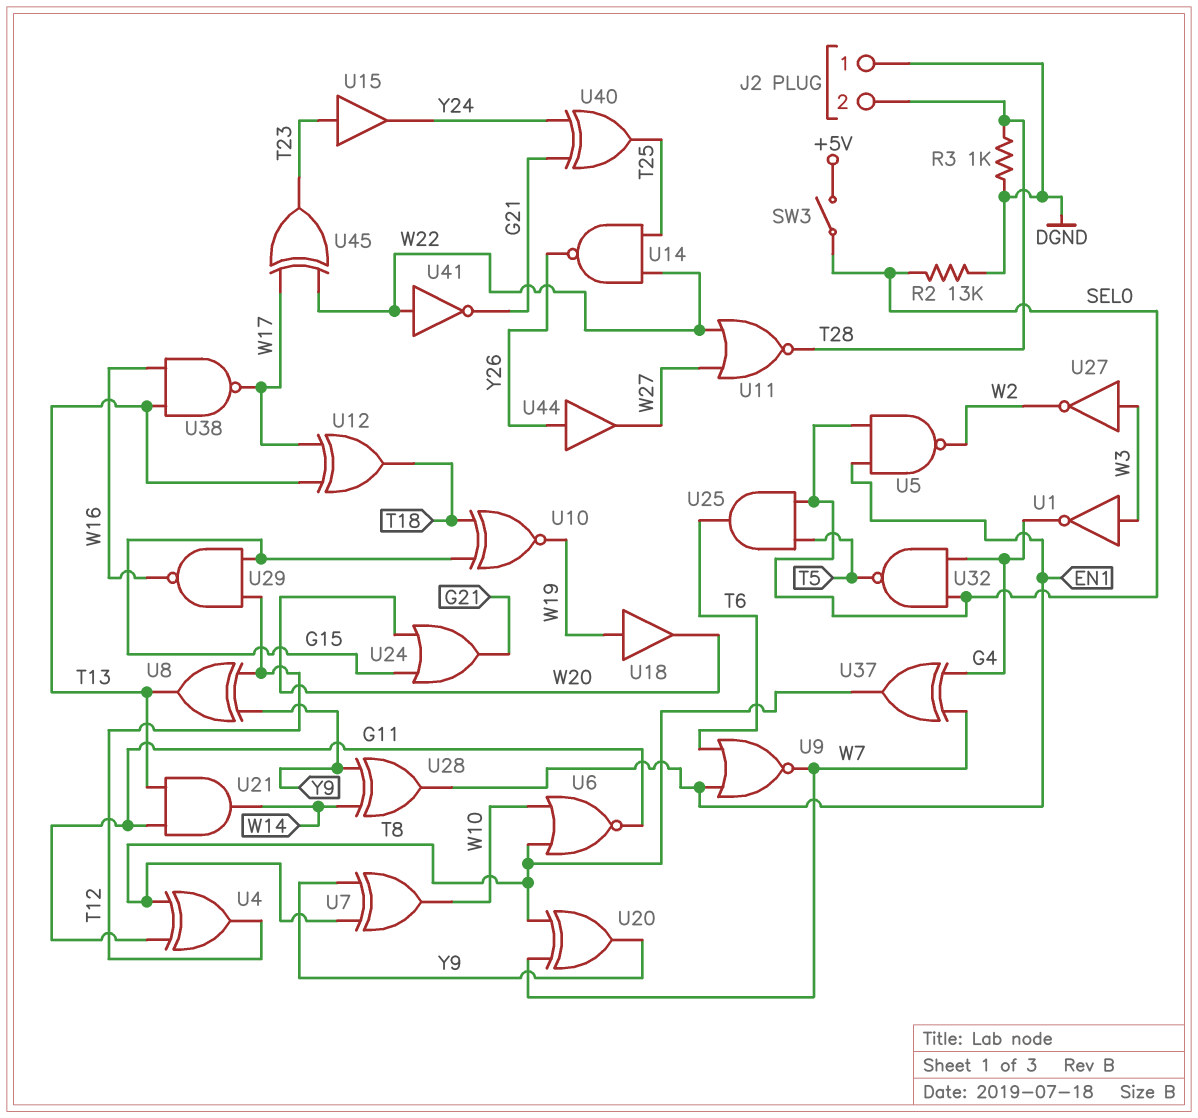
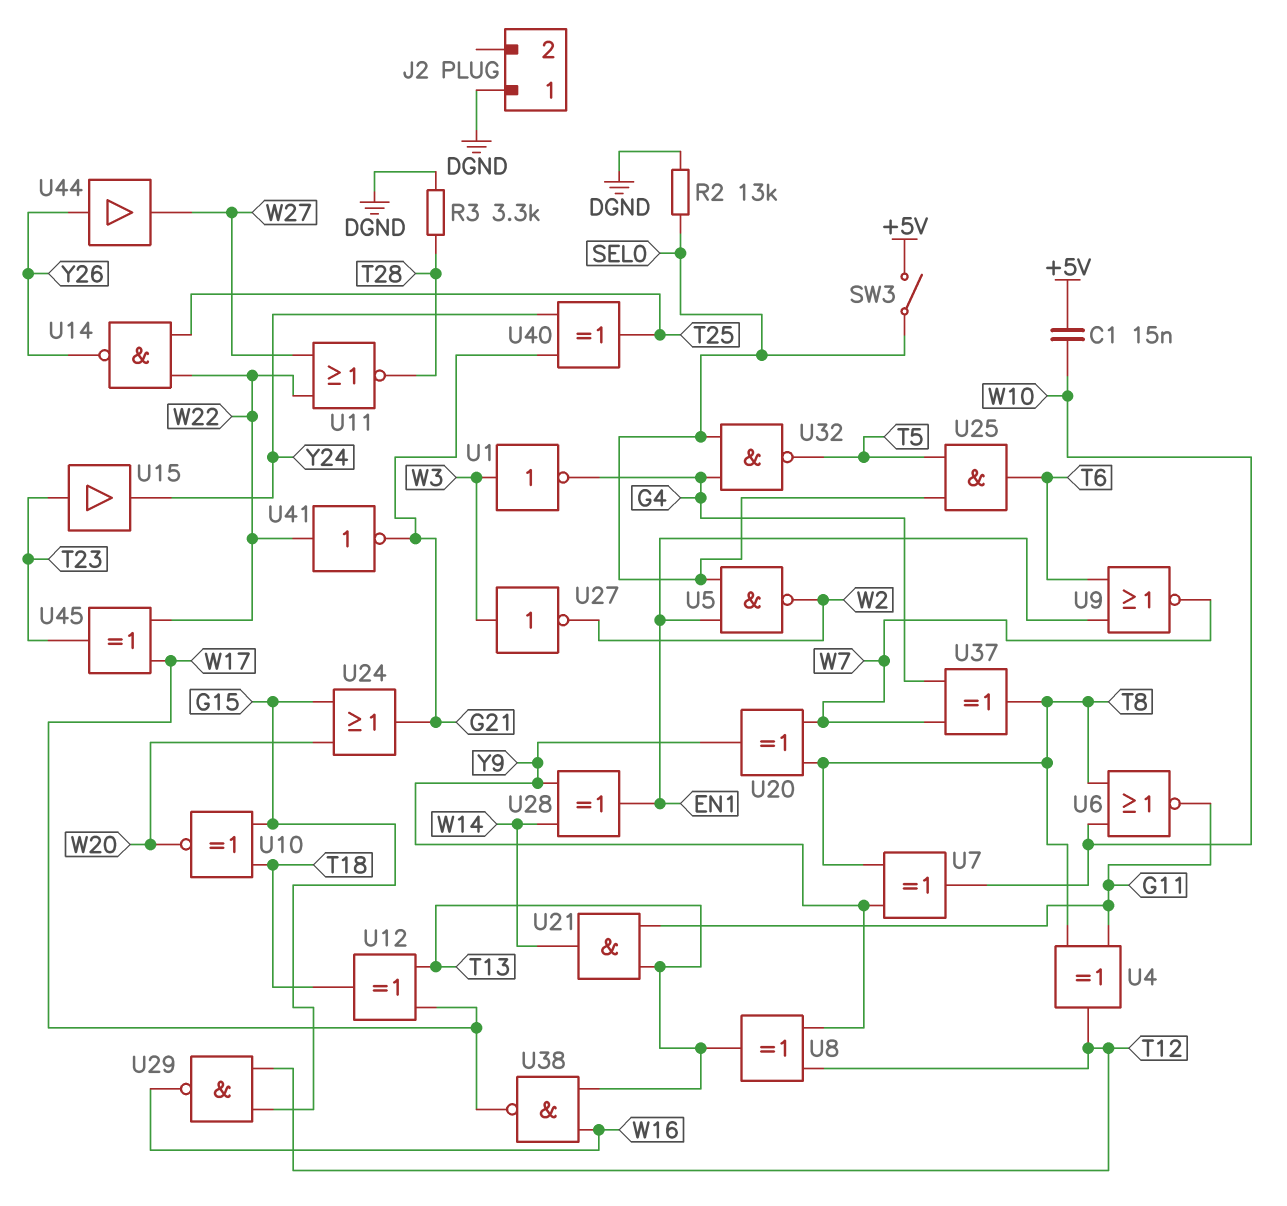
C1: none -> 15nF (+5V, W10)
J2 pin 2: T28 -> none
R3: 1k (DGND, T28) -> 3.3k (DGND, T28)
U10: XNOR (in G15, in T18, out W19) -> XNOR (in G15, in T18, out W20)
U18: buffer (in W19, out W20) -> none

